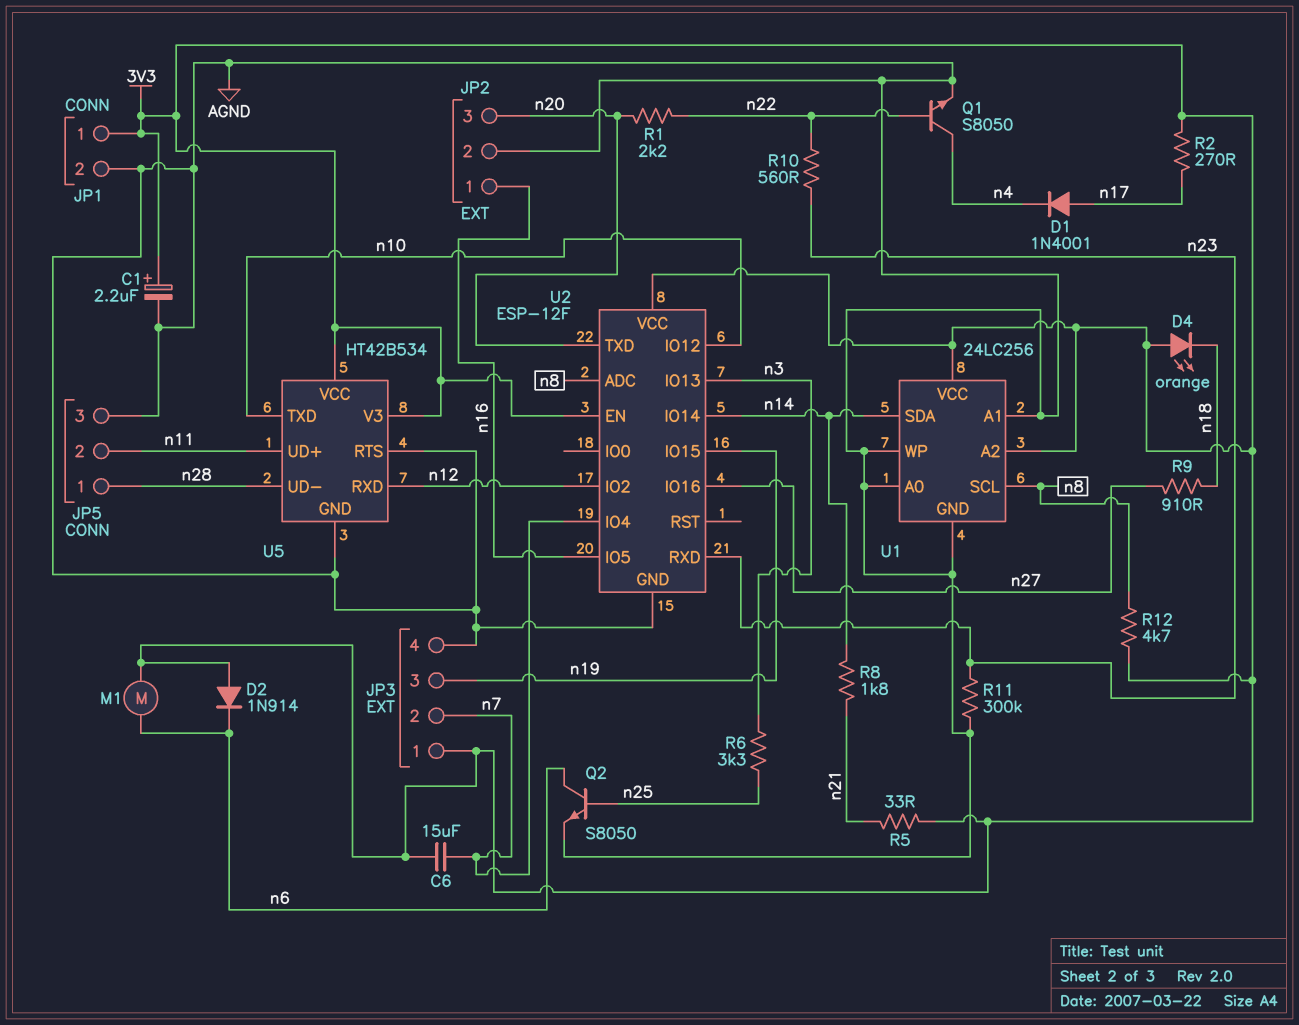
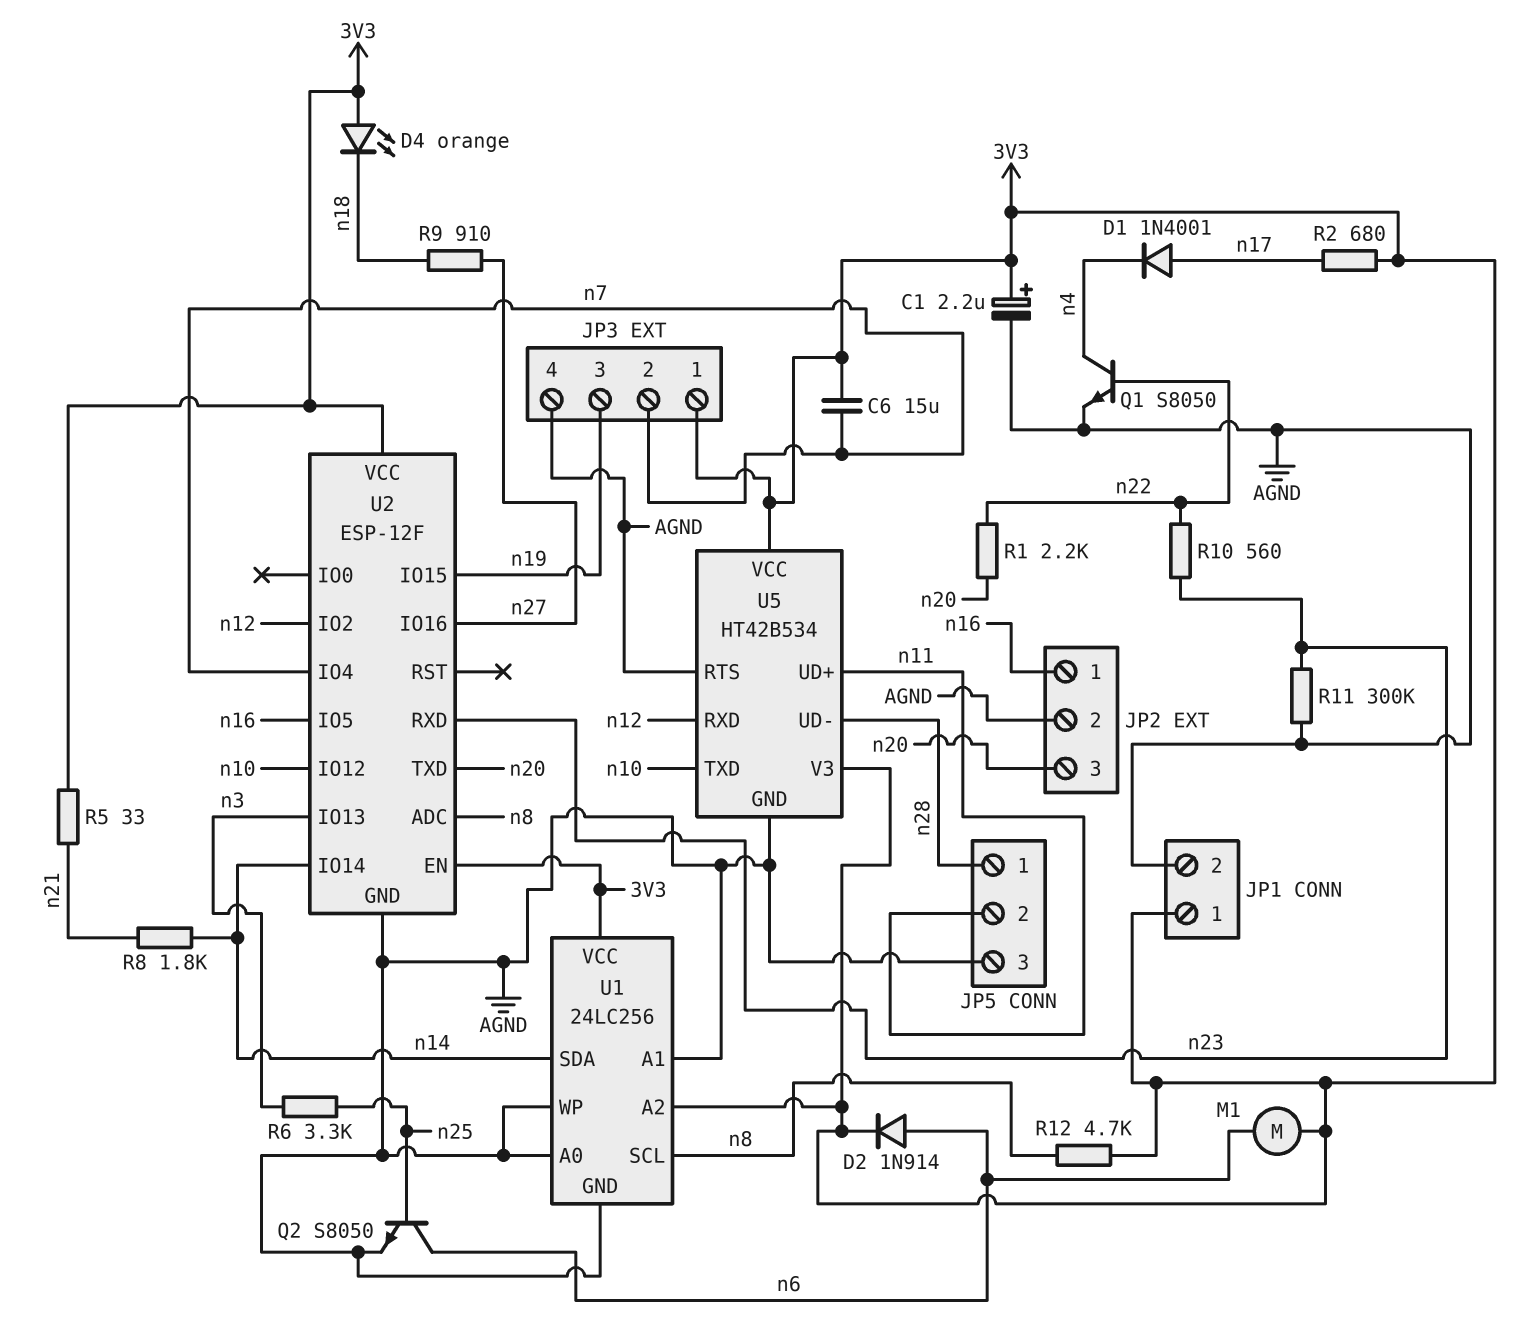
D2: diode 1N914 (A 3V3, K n6) -> diode 1N914 (A n6, K 3V3)
R2: 270 (3V3, n17) -> 680 (3V3, n17)

